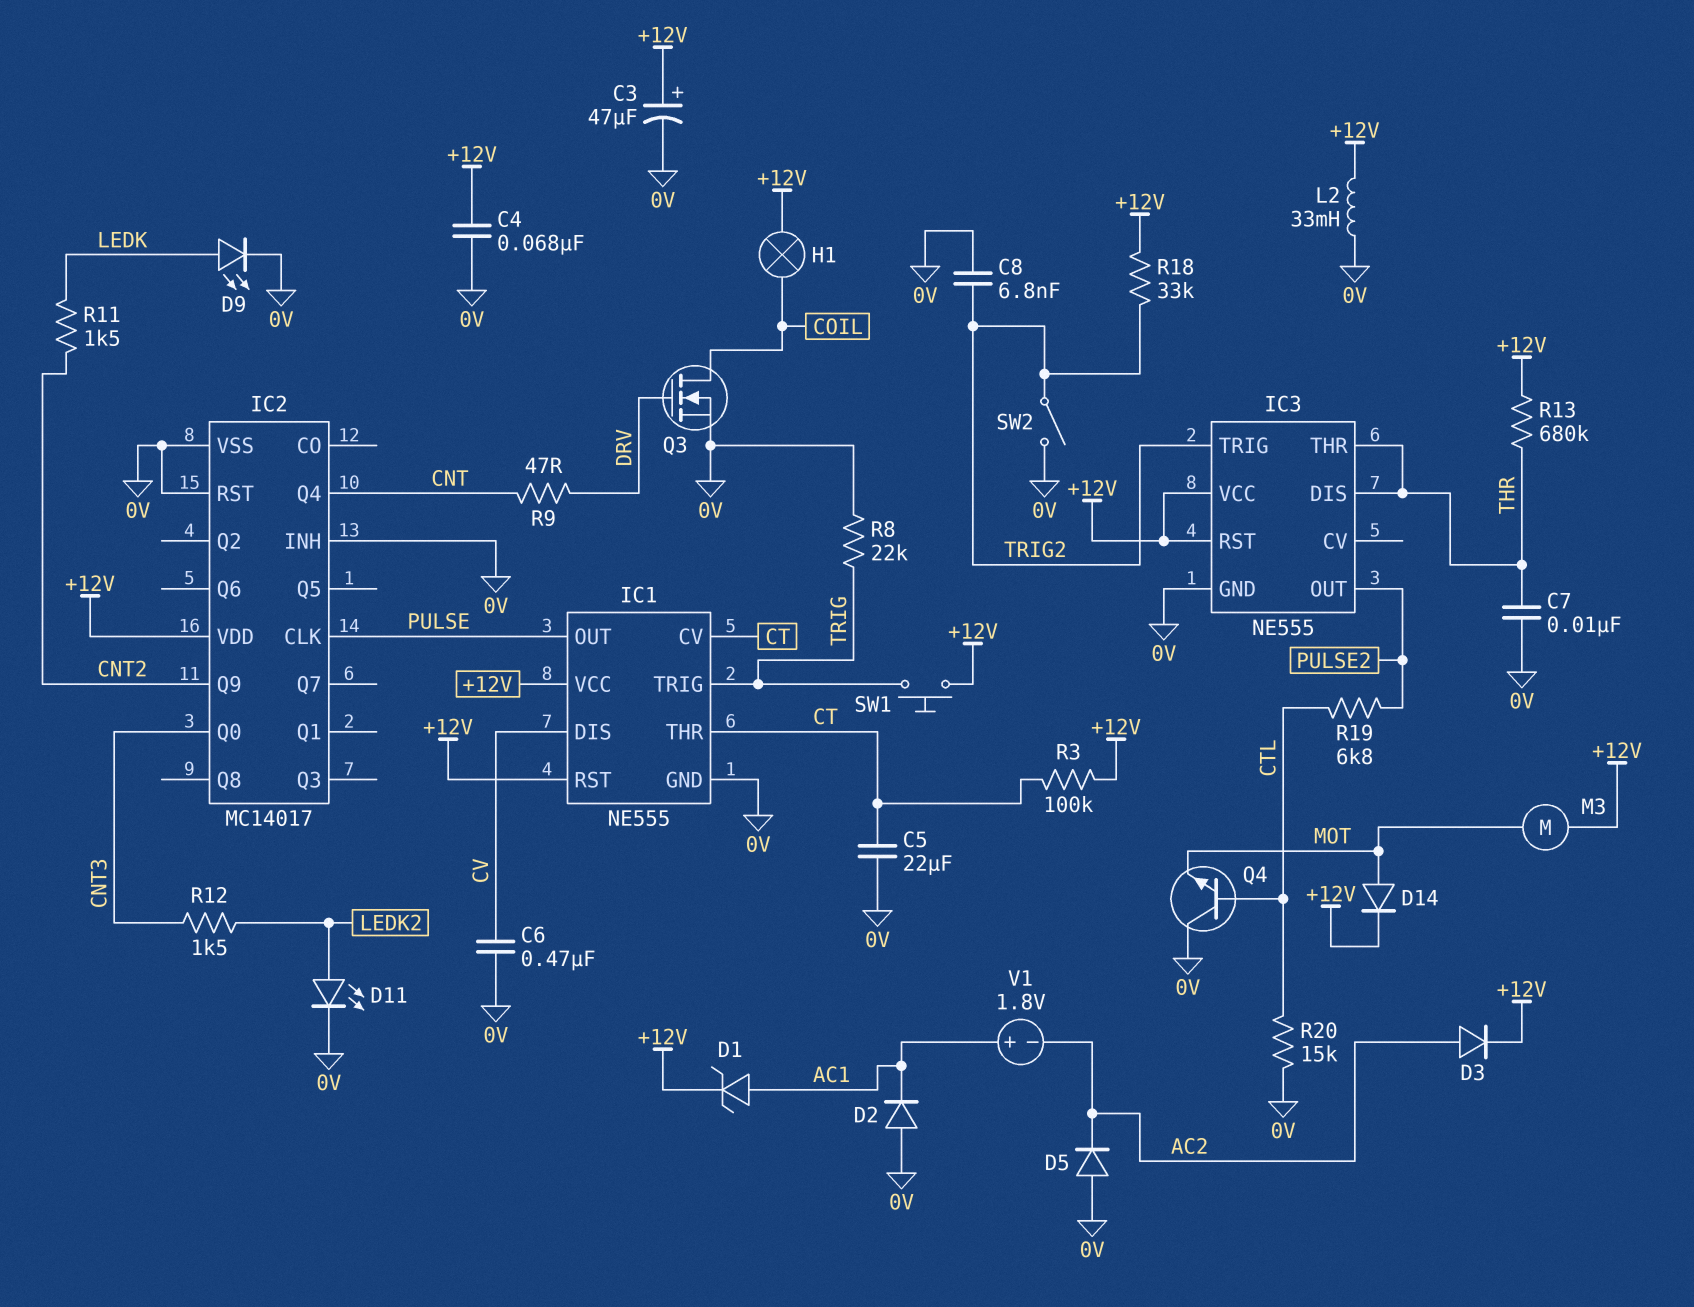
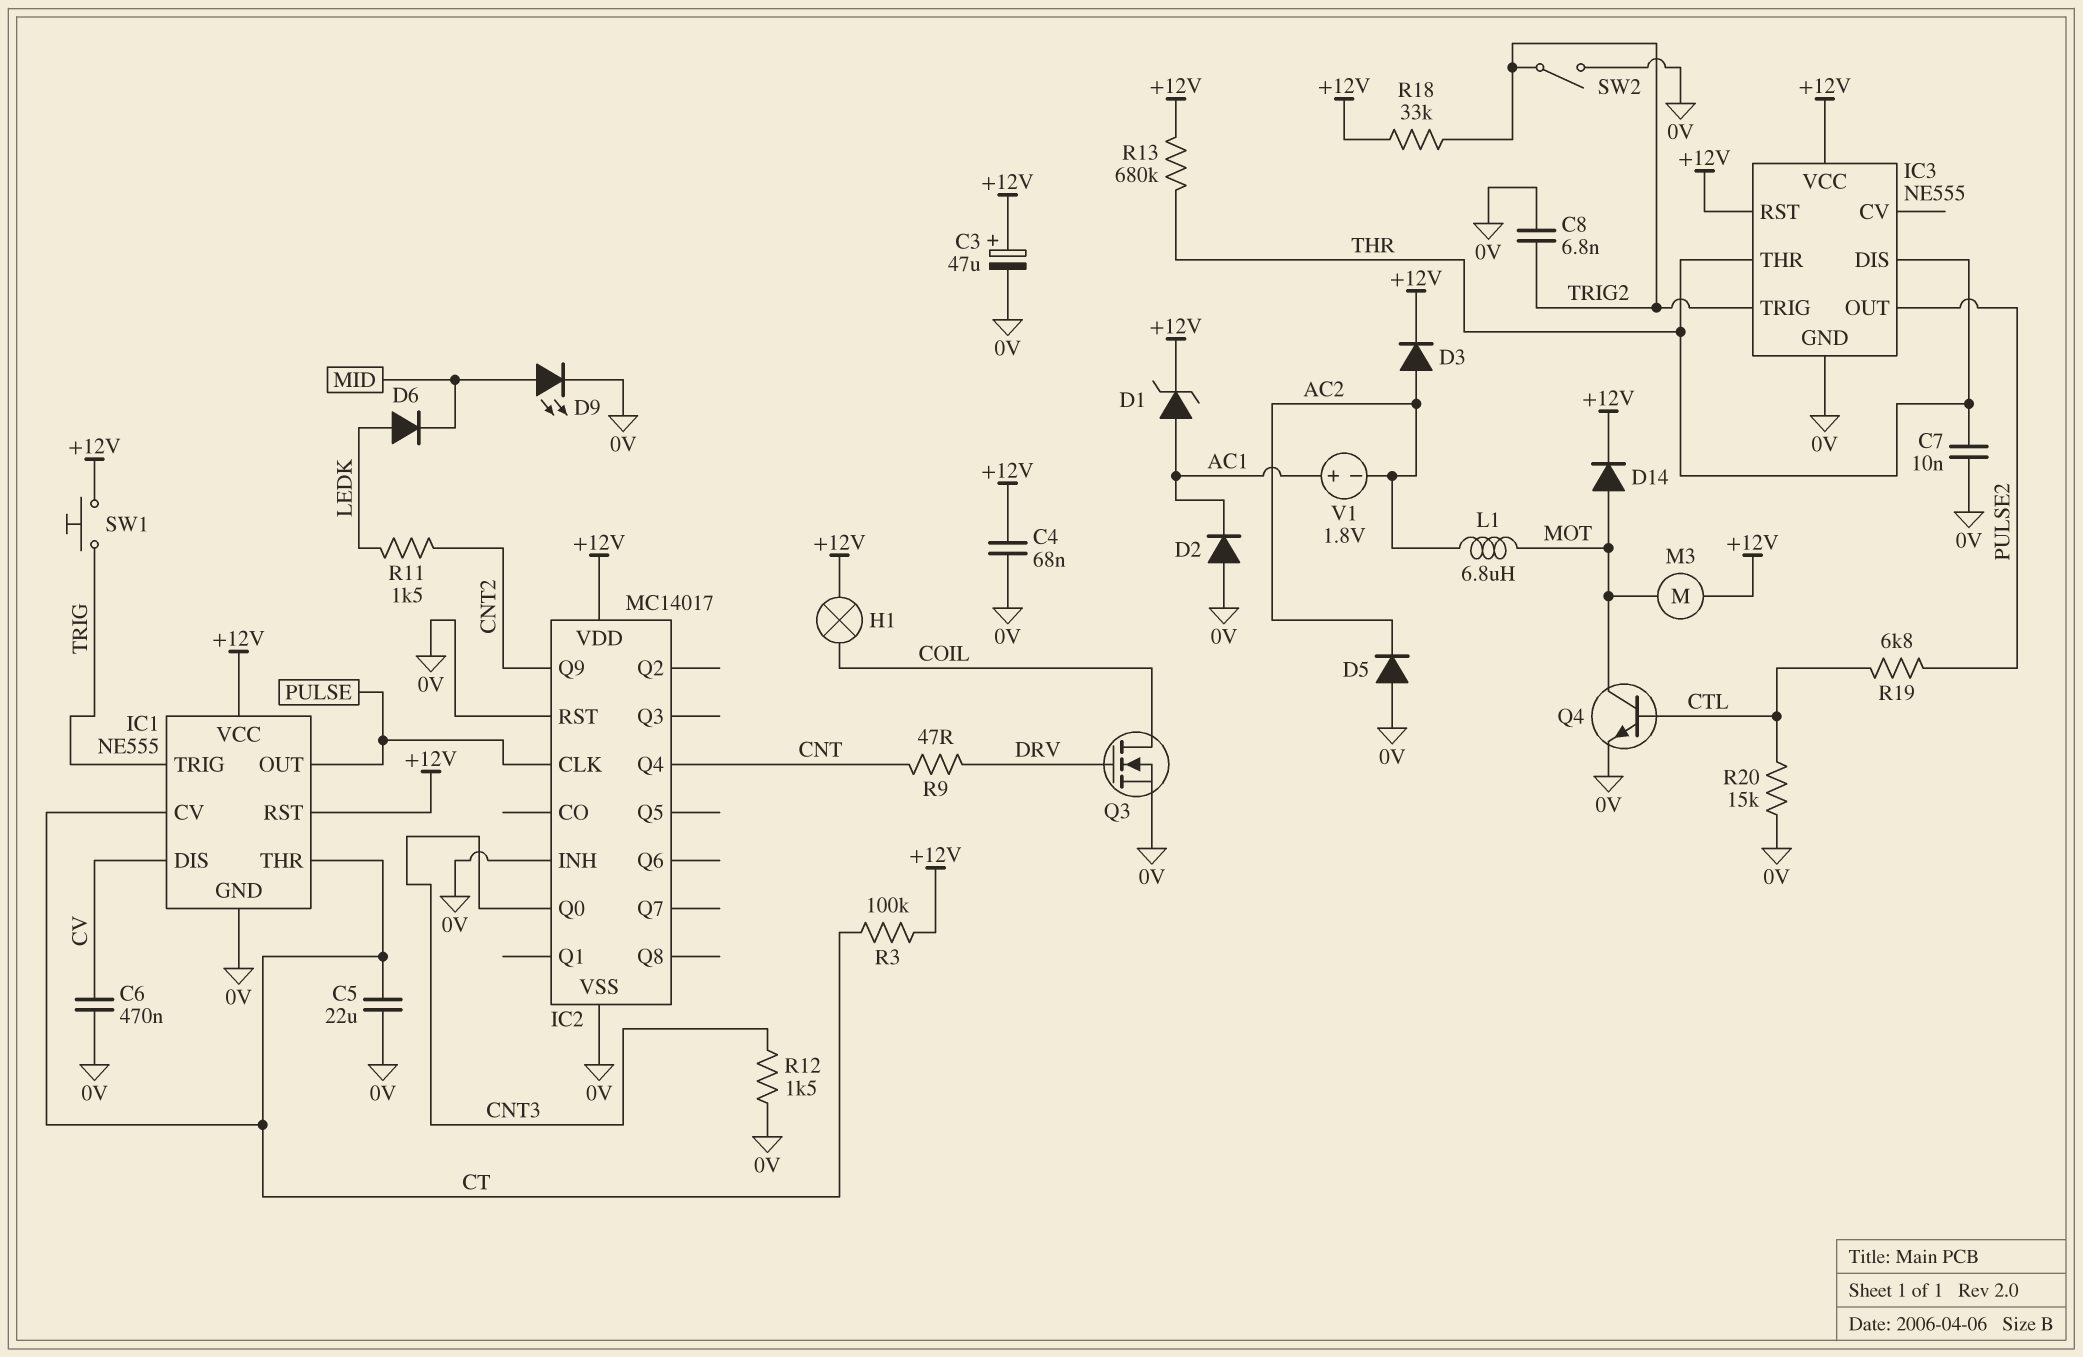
D6: none -> diode (A LEDK, K MID)
D9: LED (A LEDK, K 0V) -> LED (A MID, K 0V)
D11: LED (A LEDK2, K 0V) -> none
L1: none -> 6.8uH (AC2, MOT)
L2: 33mH (+12V, 0V) -> none
Q4: NPN (B CTL, C 0V, E MOT) -> NPN (B CTL, C MOT, E 0V)
R8: 22k (0V, TRIG) -> none
R12: 1.5k (CNT3, LEDK2) -> 1.5k (0V, CNT3)

